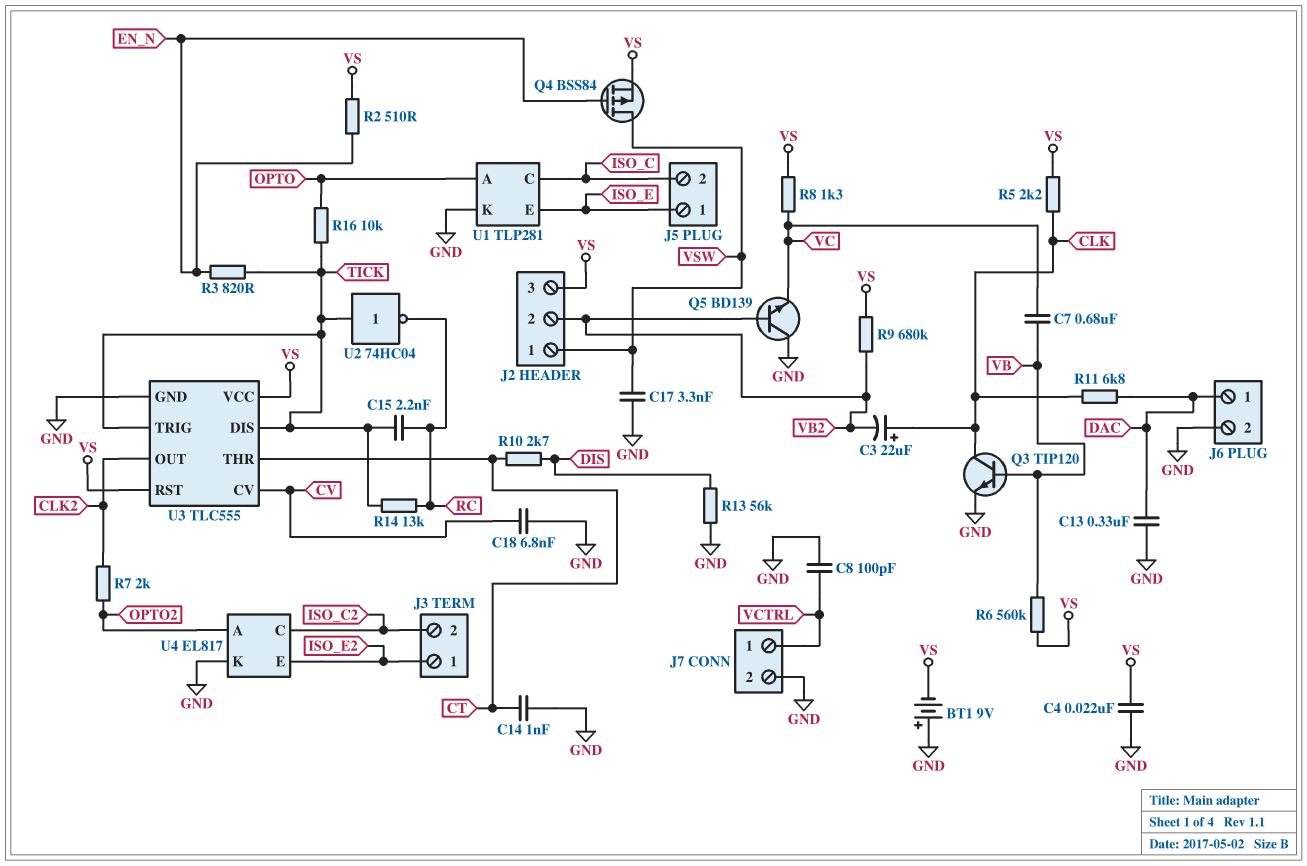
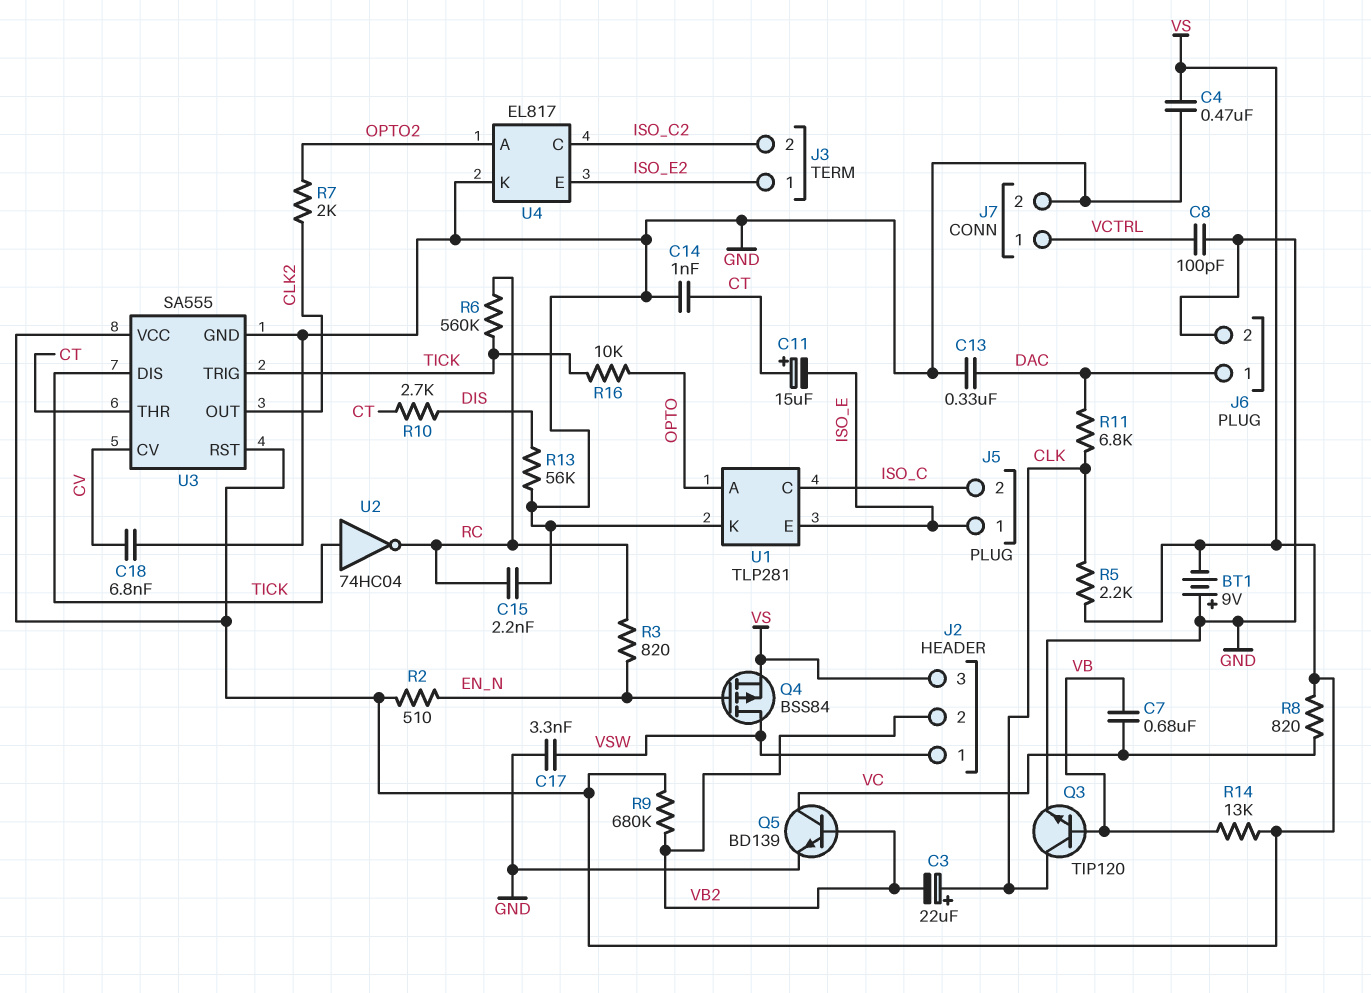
C4: 22nF (GND, VS) -> 470nF (GND, VS)
C11: none -> 15uF (plus CT, minus ISO_E)
C15: 2.2nF (RC, TICK) -> 2.2nF (GND, RC)
Q5: NPN BD139 (B VB2, C GND, E VC) -> NPN BD139 (B VB2, C VC, E GND)
R3: 820 (EN_N, TICK) -> 820 (EN_N, RC)
R6: 560k (VB, VS) -> 560k (RC, TICK)
R8: 1.3k (VC, VS) -> 820 (VC, VS)
R14: 13k (RC, TICK) -> 13k (VB, VS)
U3: TLC555 -> SA555

